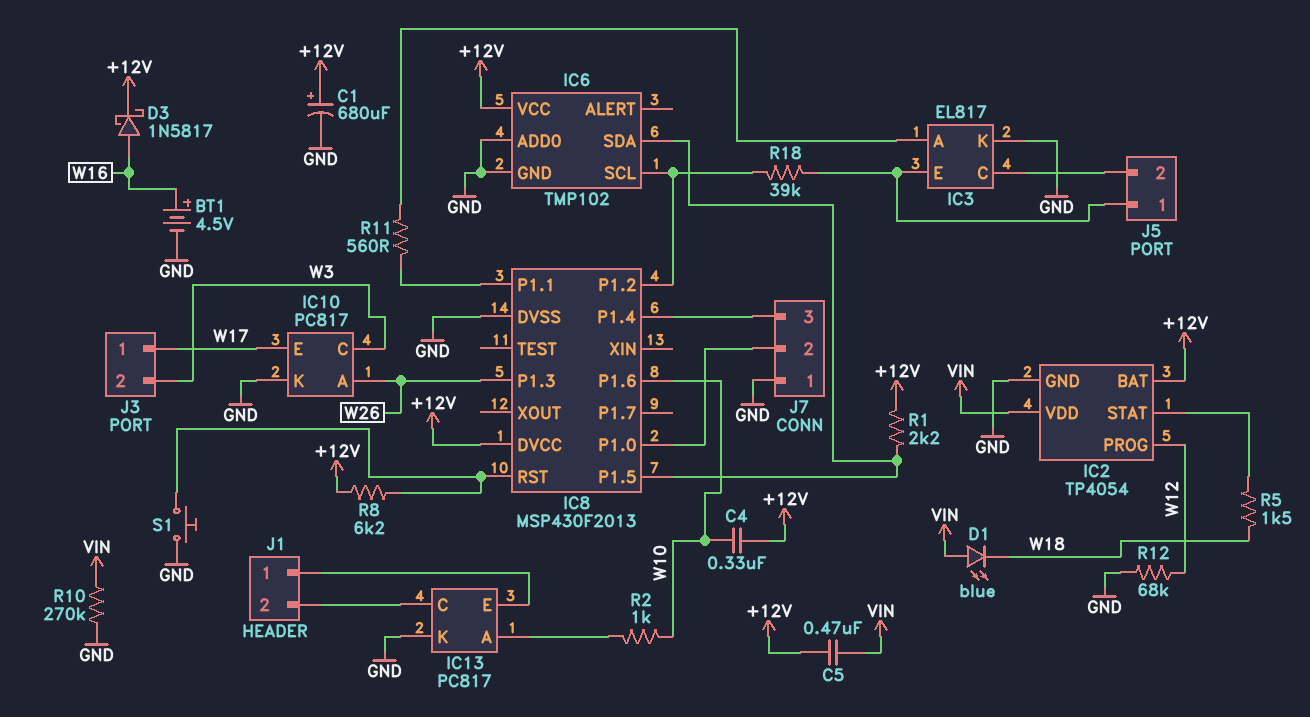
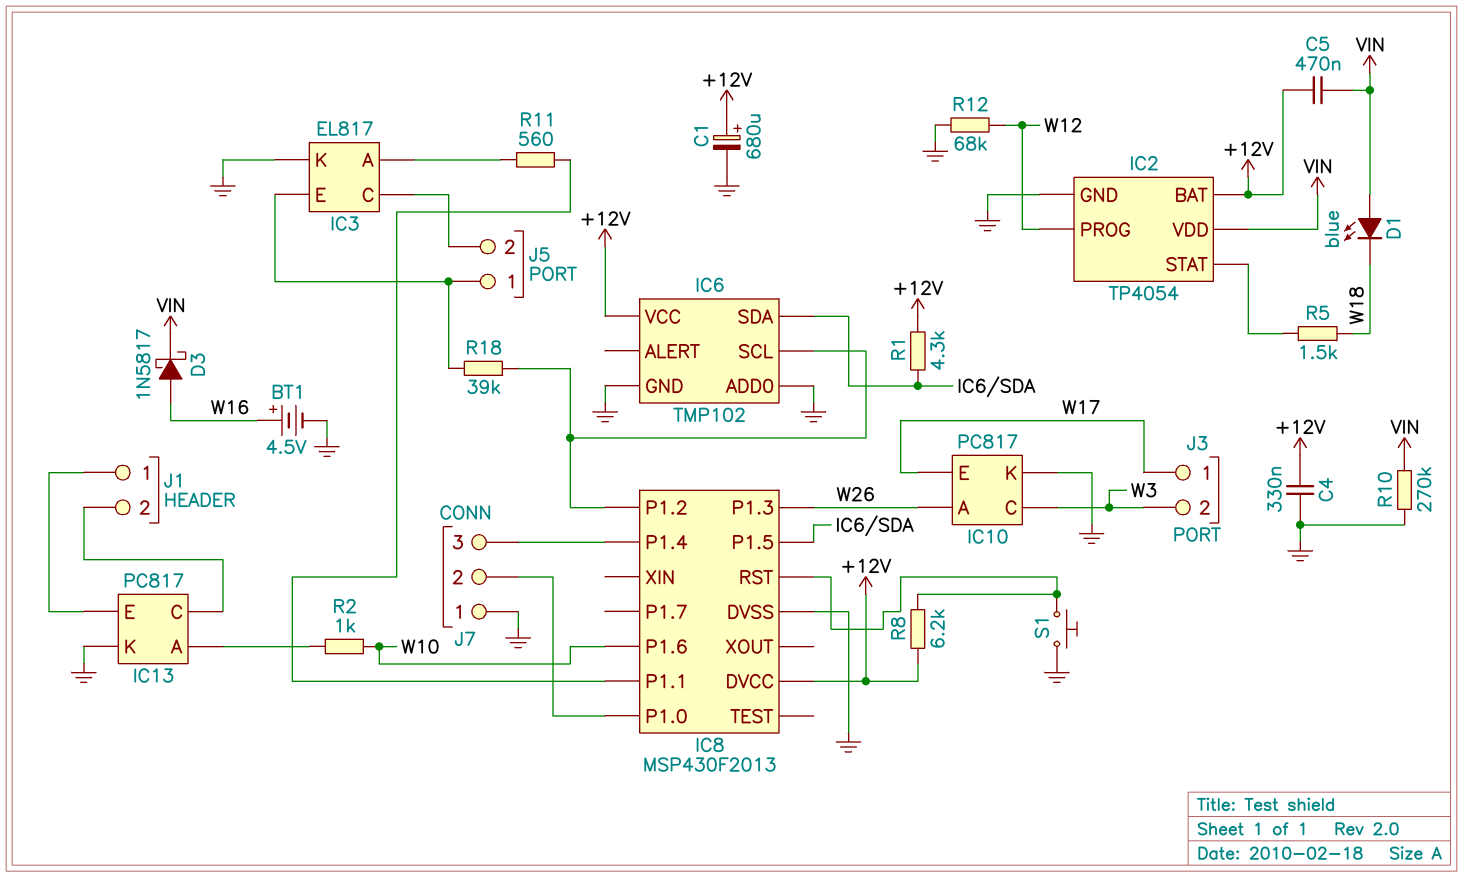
C4: 330nF (+12V, W10) -> 330nF (+12V, GND)
D3: schottky 1N5817 (A W16, K +12V) -> schottky 1N5817 (A W16, K VIN)
R1: 2.2k (+12V, IC6/SDA) -> 4.3k (+12V, IC6/SDA)

